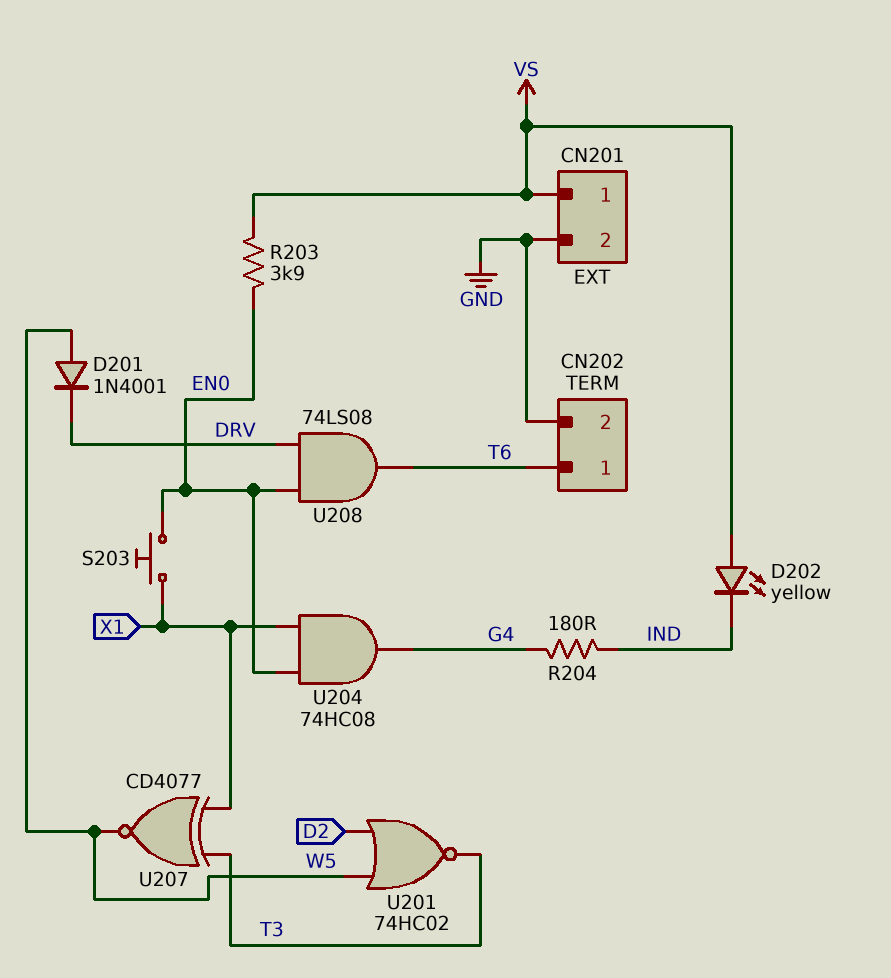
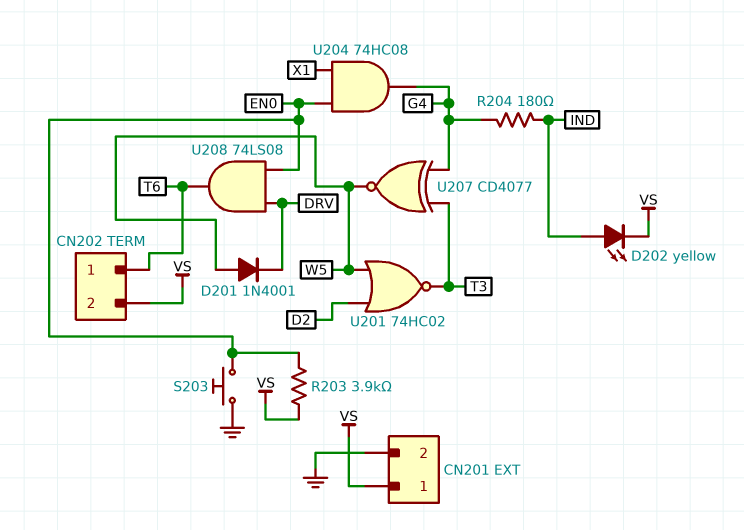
CN202 pin 2: GND -> VS
D202: LED yellow (A VS, K IND) -> LED yellow (A IND, K VS)
S203: button (EN0, X1) -> button (EN0, GND)
U207: XNOR CD4077 (in T3, in X1, out W5) -> XNOR CD4077 (in G4, in T3, out W5)

